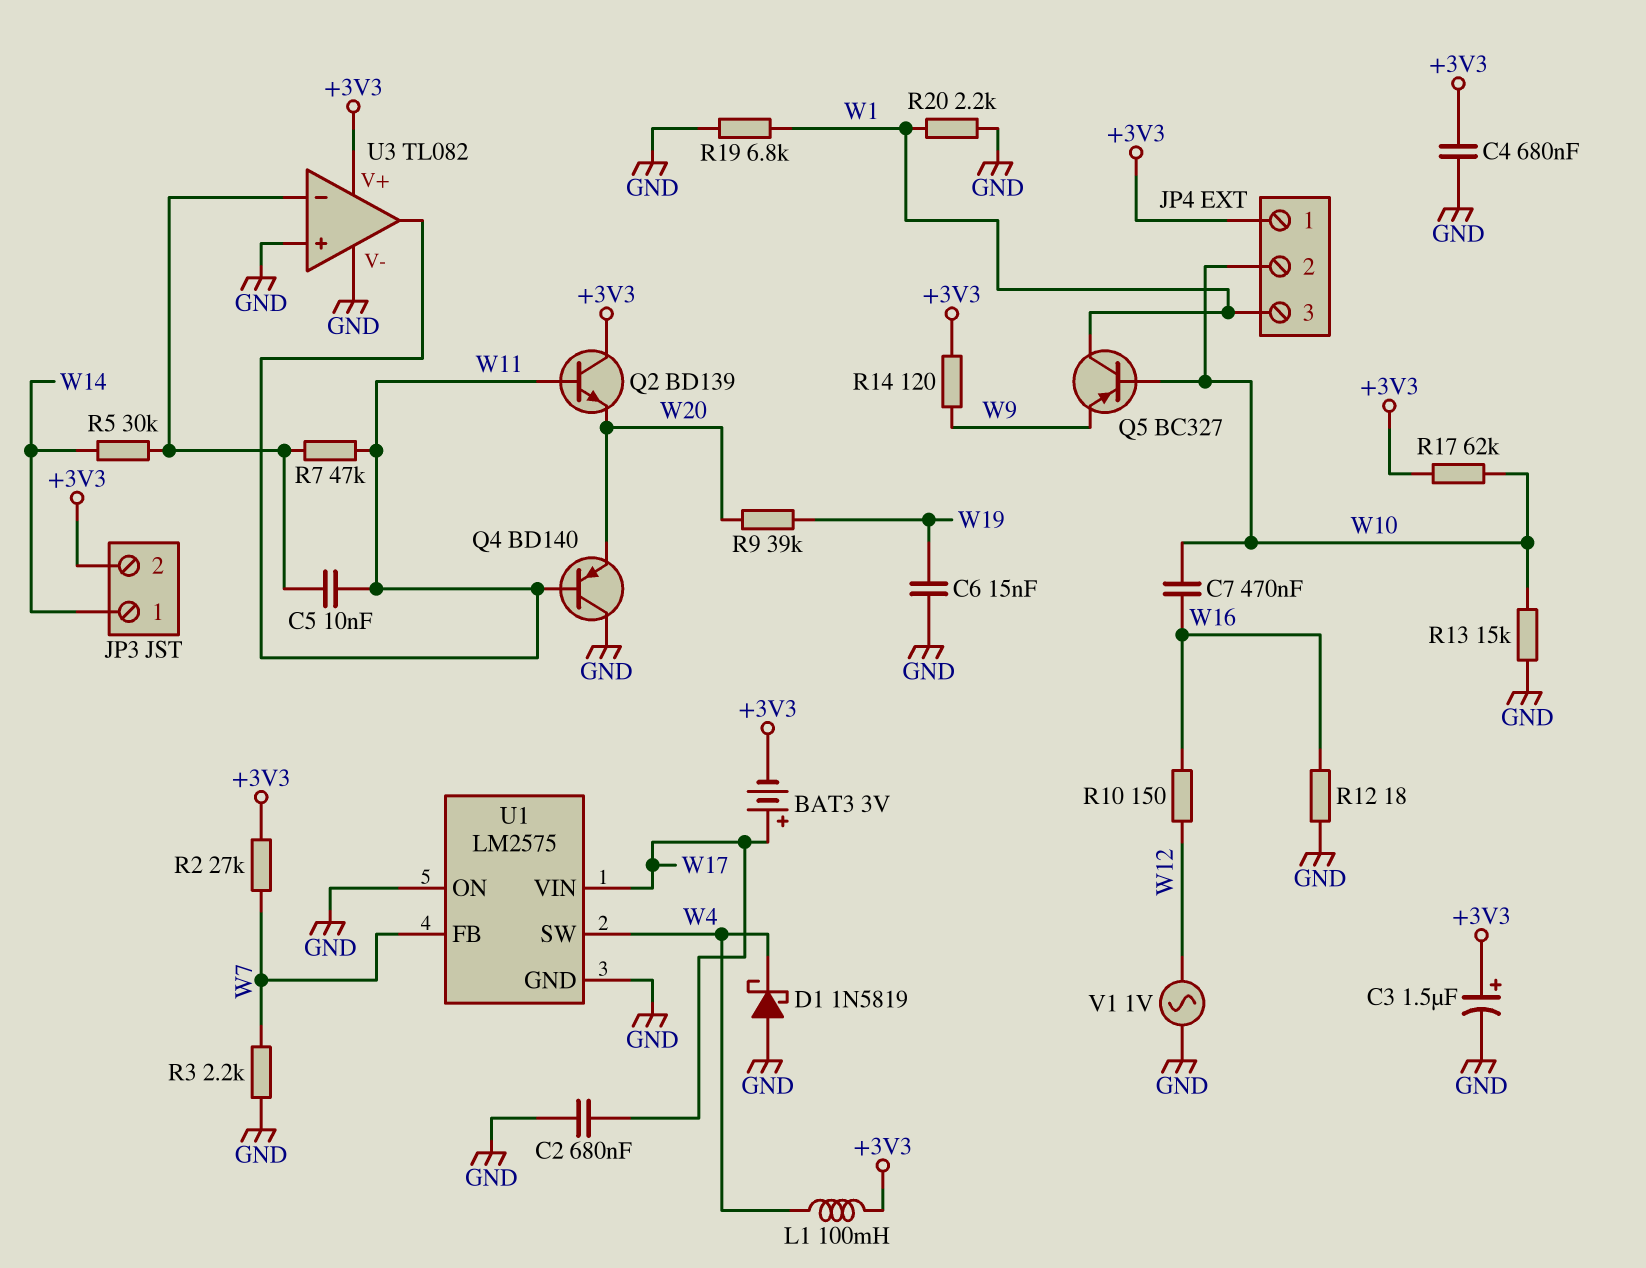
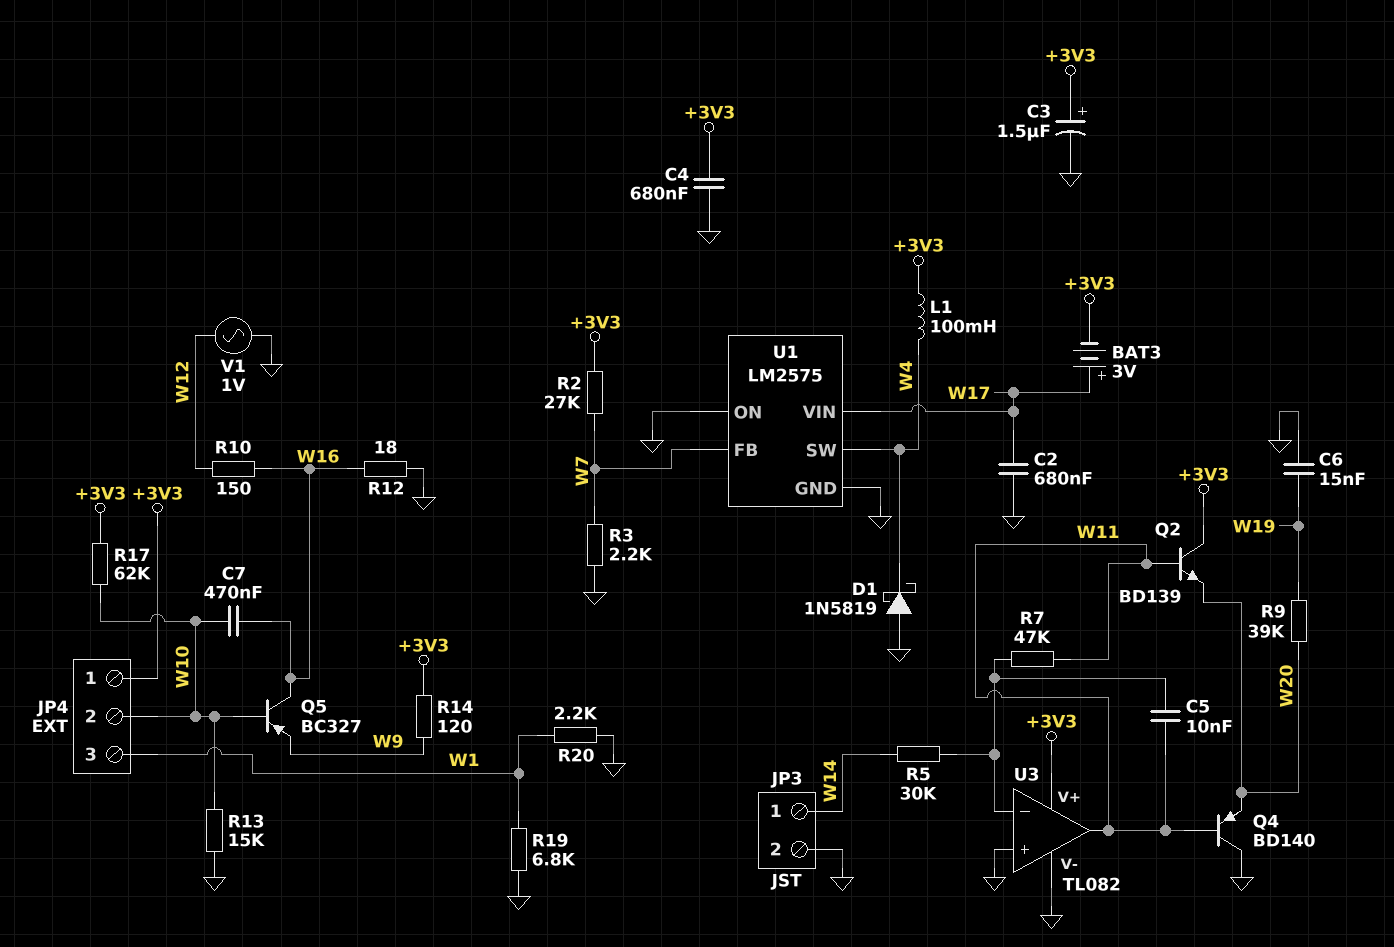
JP3 pin 2: +3V3 -> GND
Q5: PNP BC327 (B W10, C W1, E W9) -> PNP BC327 (B W10, C W16, E W9)

